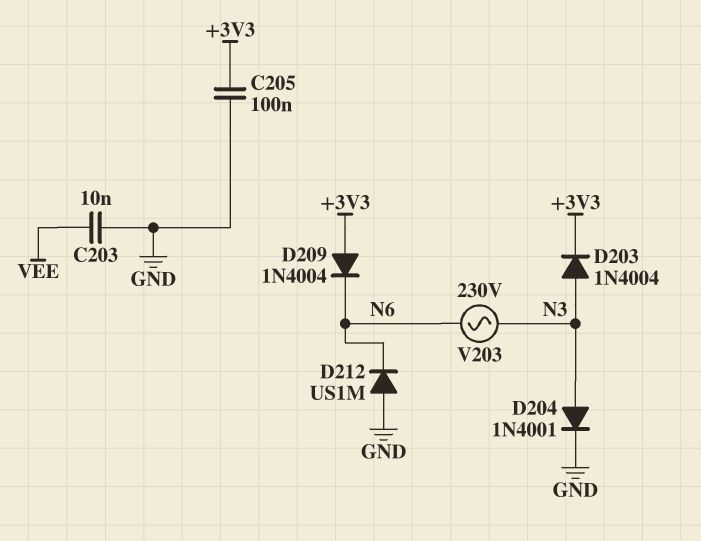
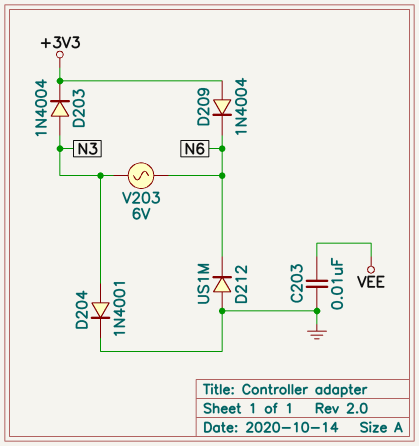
C205: 100nF (+3V3, GND) -> none
V203: AC 230V (N3, N6) -> AC 6V (N3, N6)

